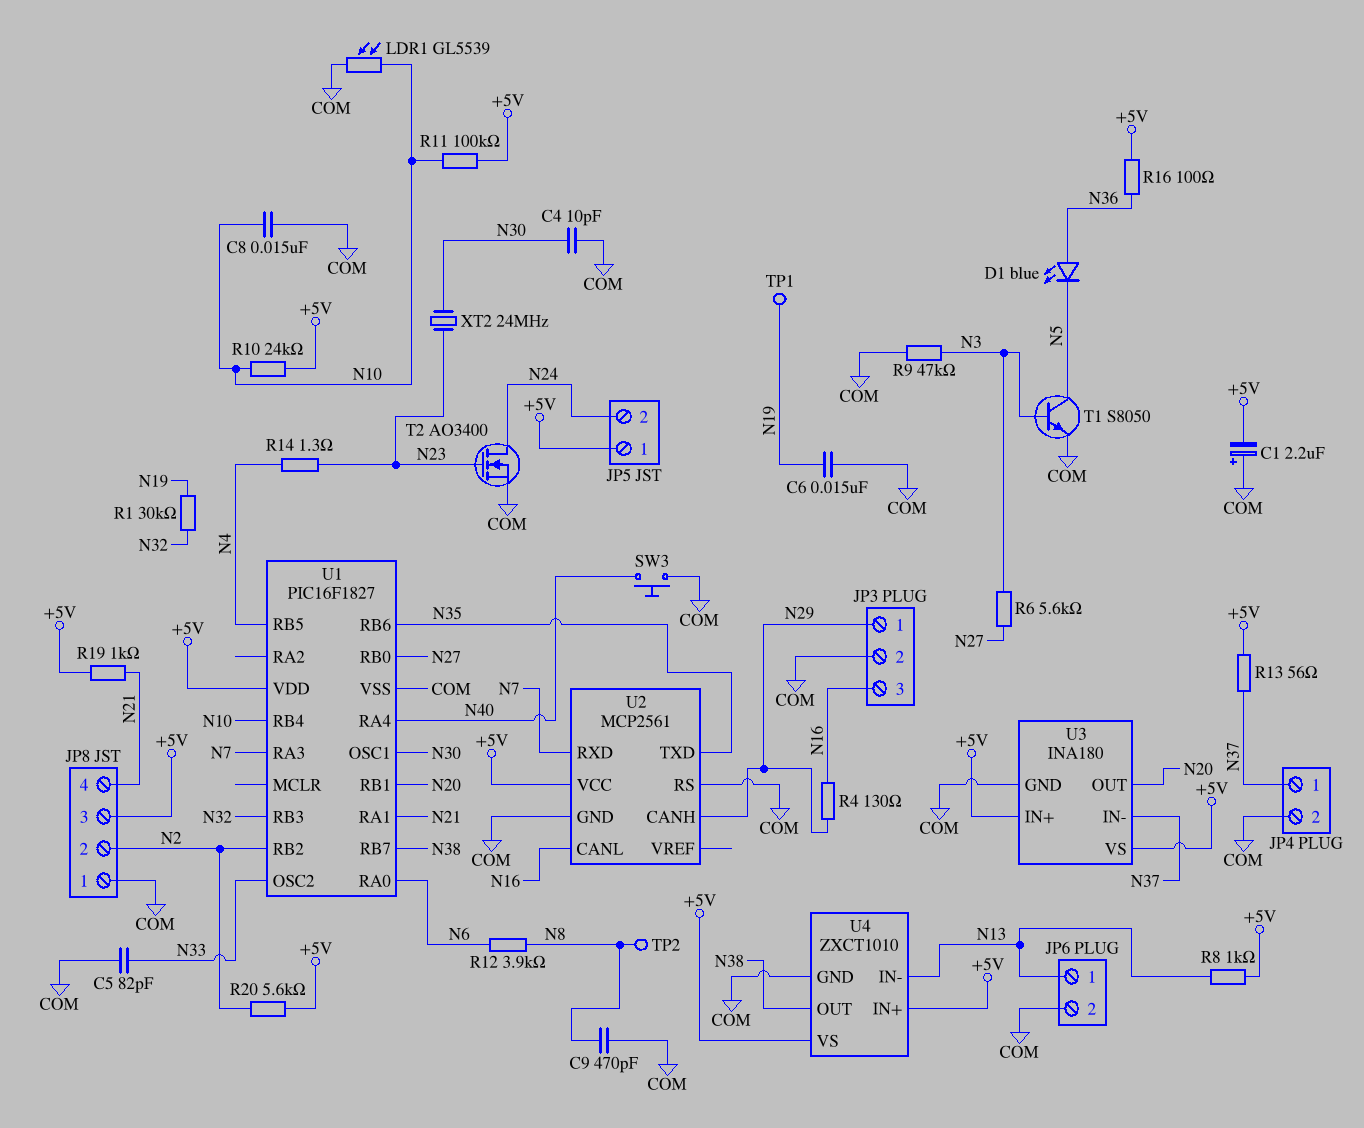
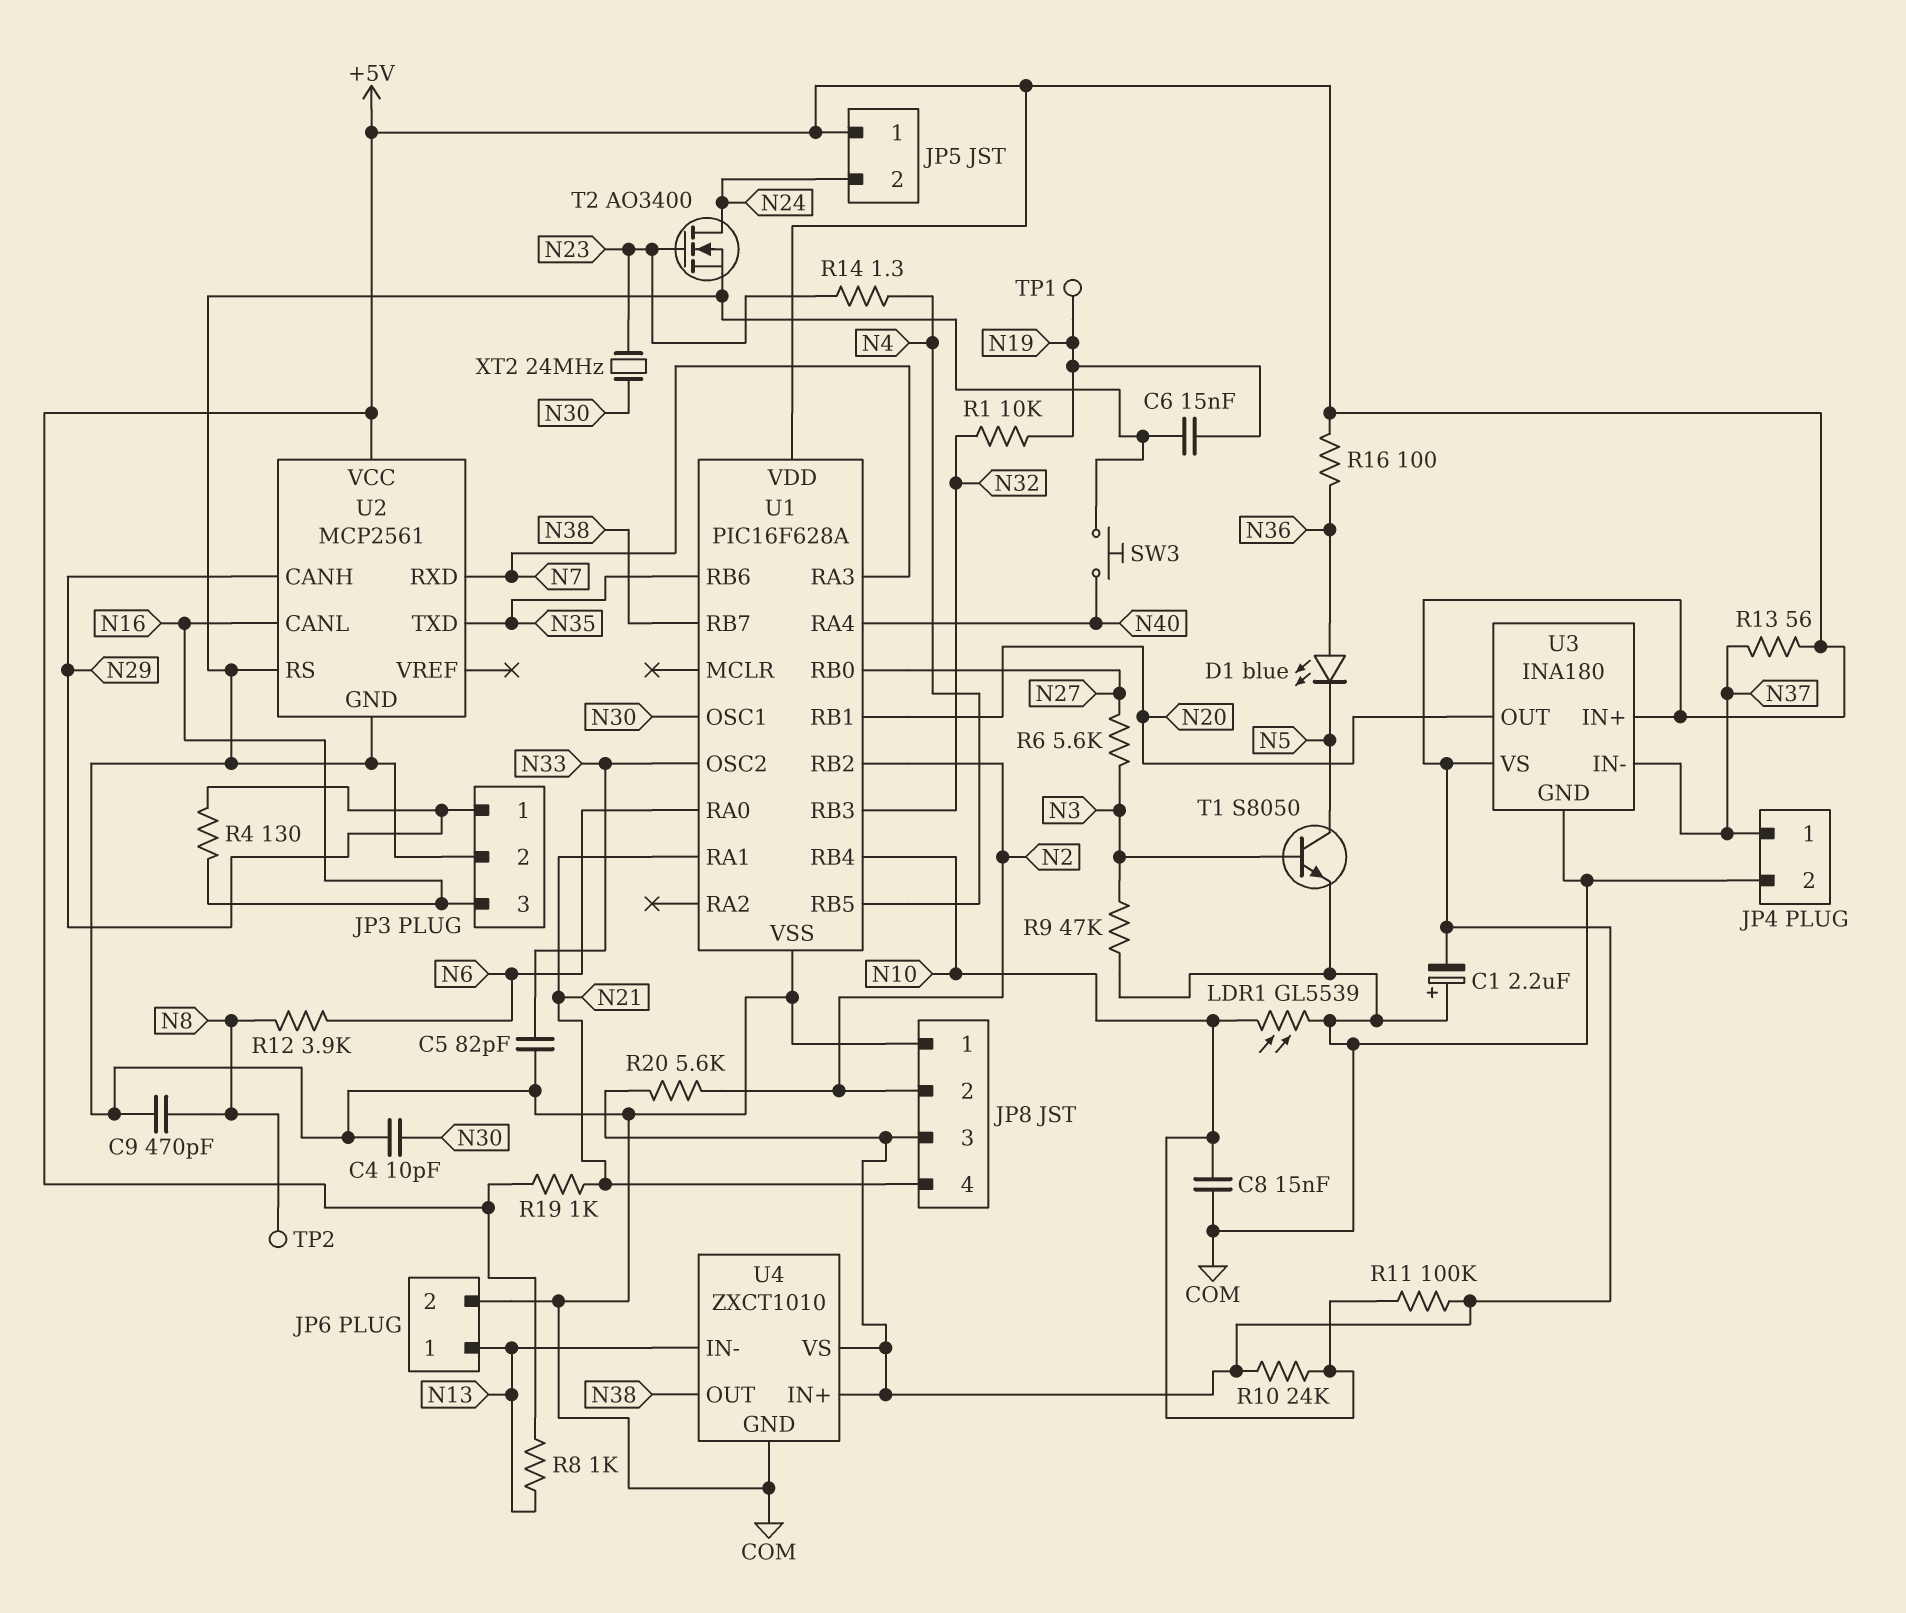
R1: 30k (N19, N32) -> 10k (N19, N32)
U1: PIC16F1827 -> PIC16F628A

